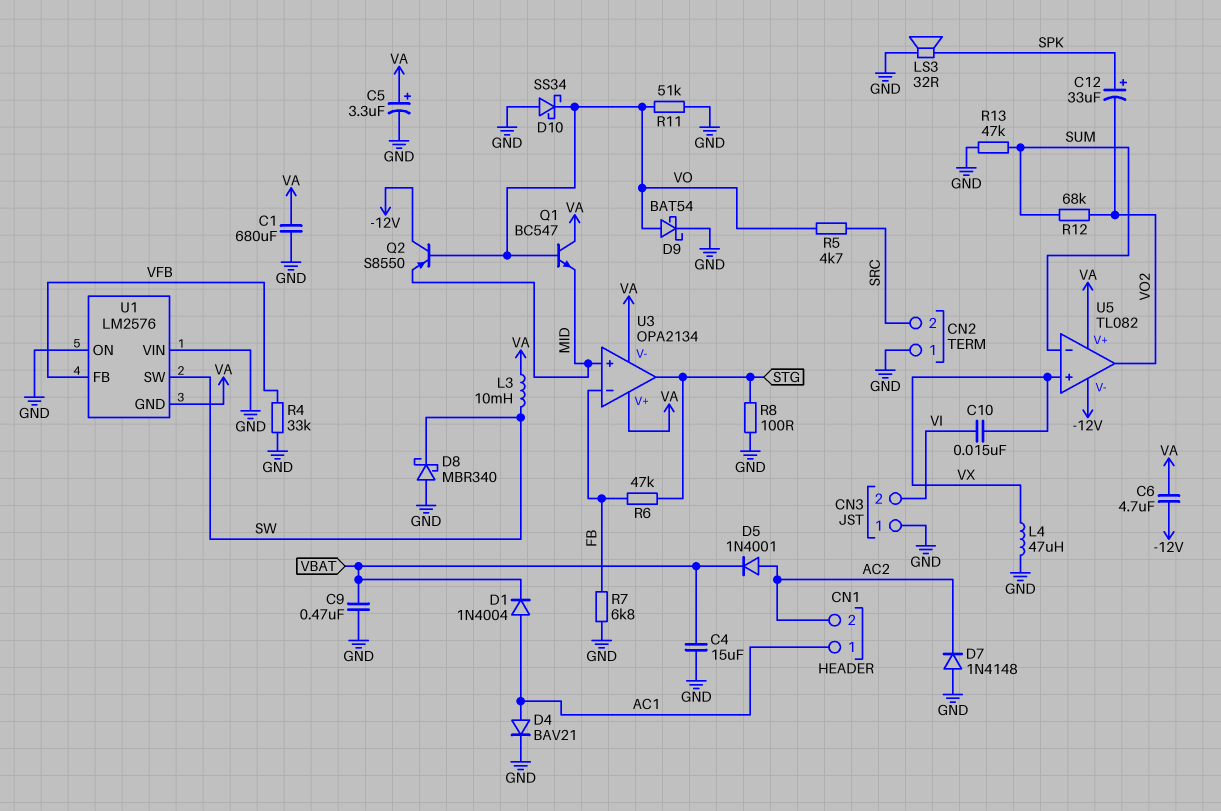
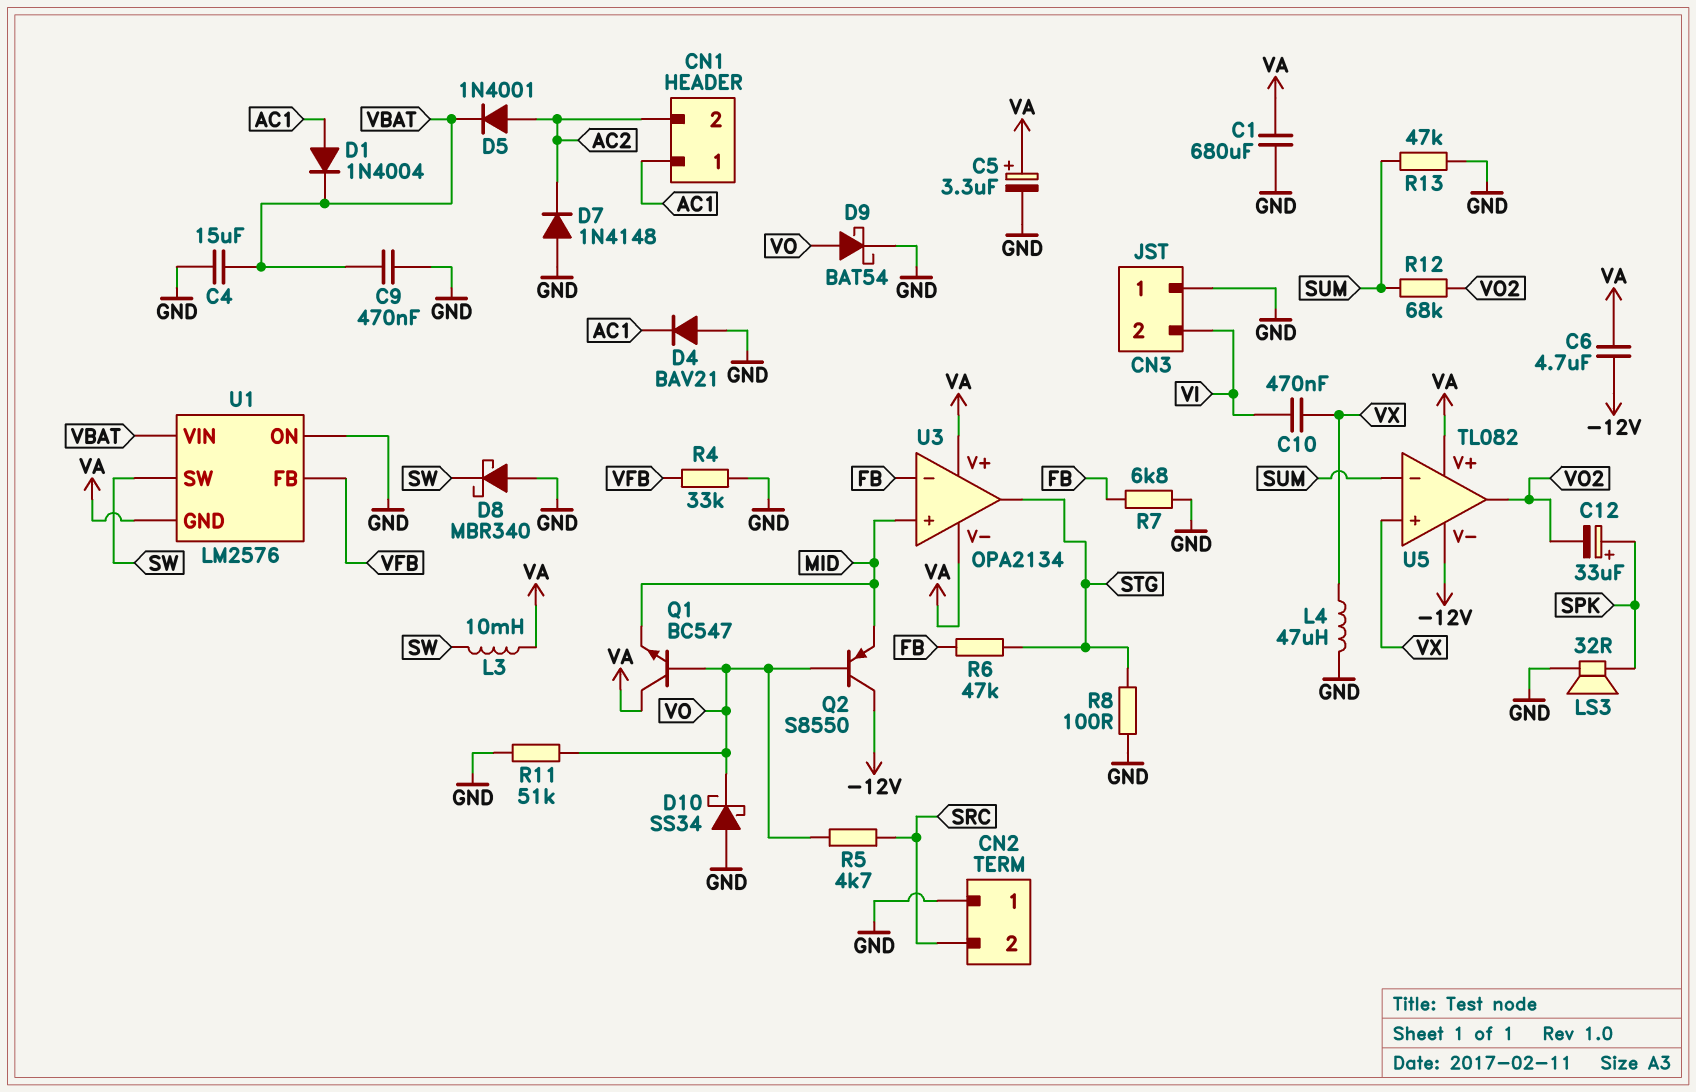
C10: 15nF (VI, VX) -> 470nF (VI, VX)
D4: diode BAV21 (A AC1, K GND) -> diode BAV21 (A GND, K AC1)
U1 pin VIN: GND -> VBAT

